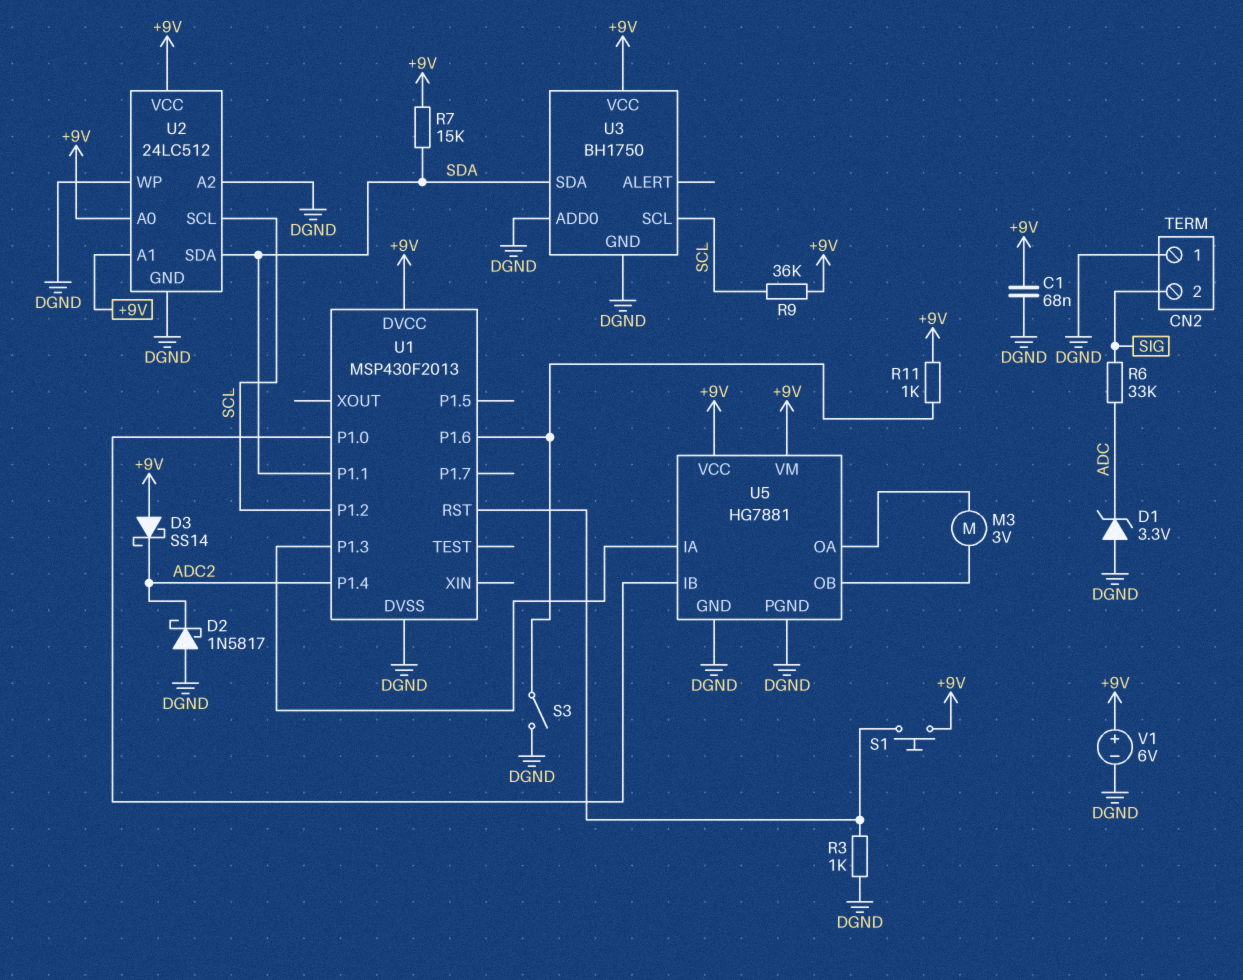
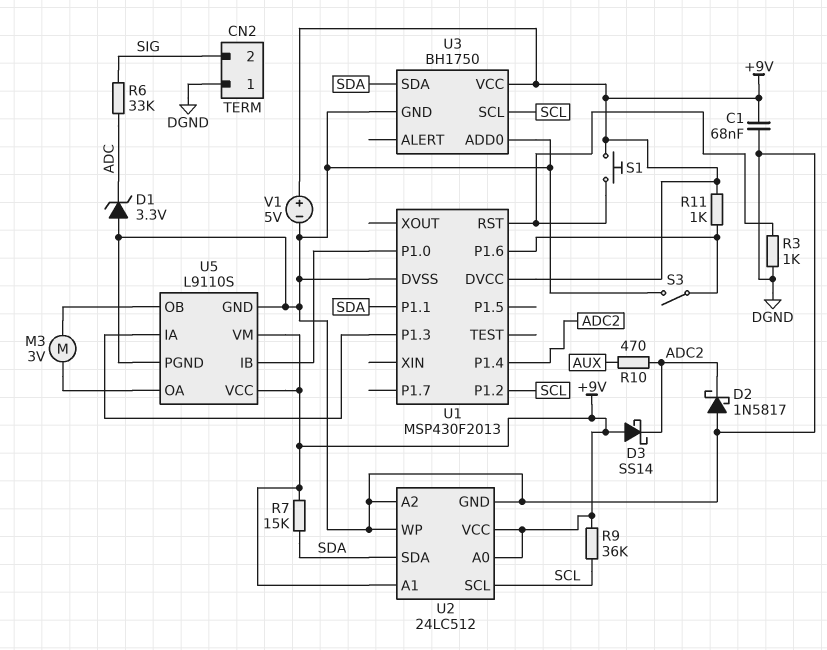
R10: none -> 470 (ADC2, AUX)
U5: HG7881 -> L9110S
V1: 6V (plus +9V, minus DGND) -> 5V (plus +9V, minus DGND)

